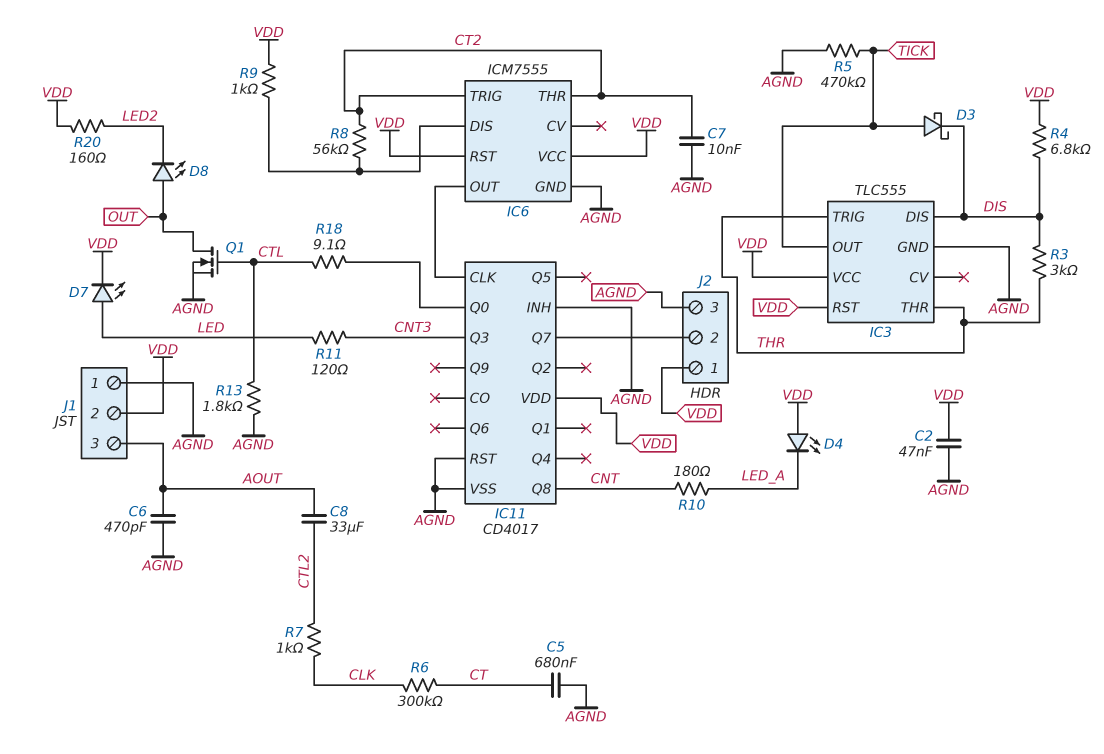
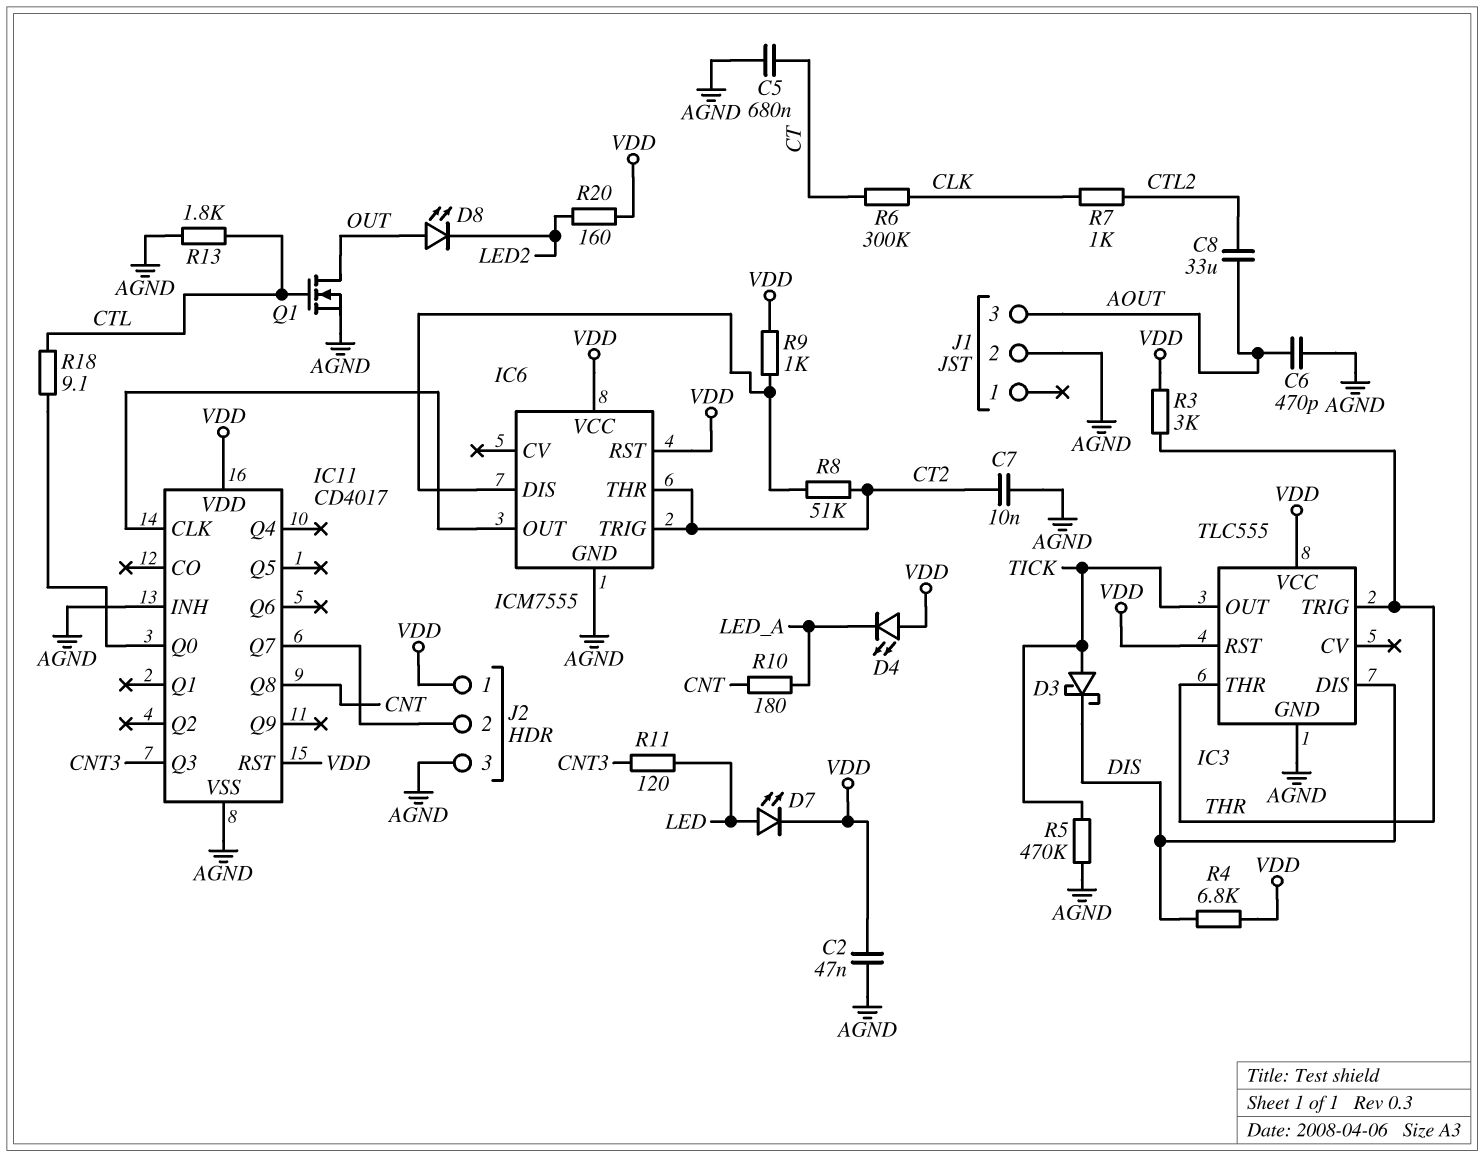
IC11 pin RST: AGND -> VDD
J1 pin 1: AGND -> none
J1 pin 2: VDD -> AGND
R3: 3k (DIS, THR) -> 3k (THR, VDD)
R8: 56k (CT2, IC6/DIS) -> 51k (CT2, IC6/DIS)

